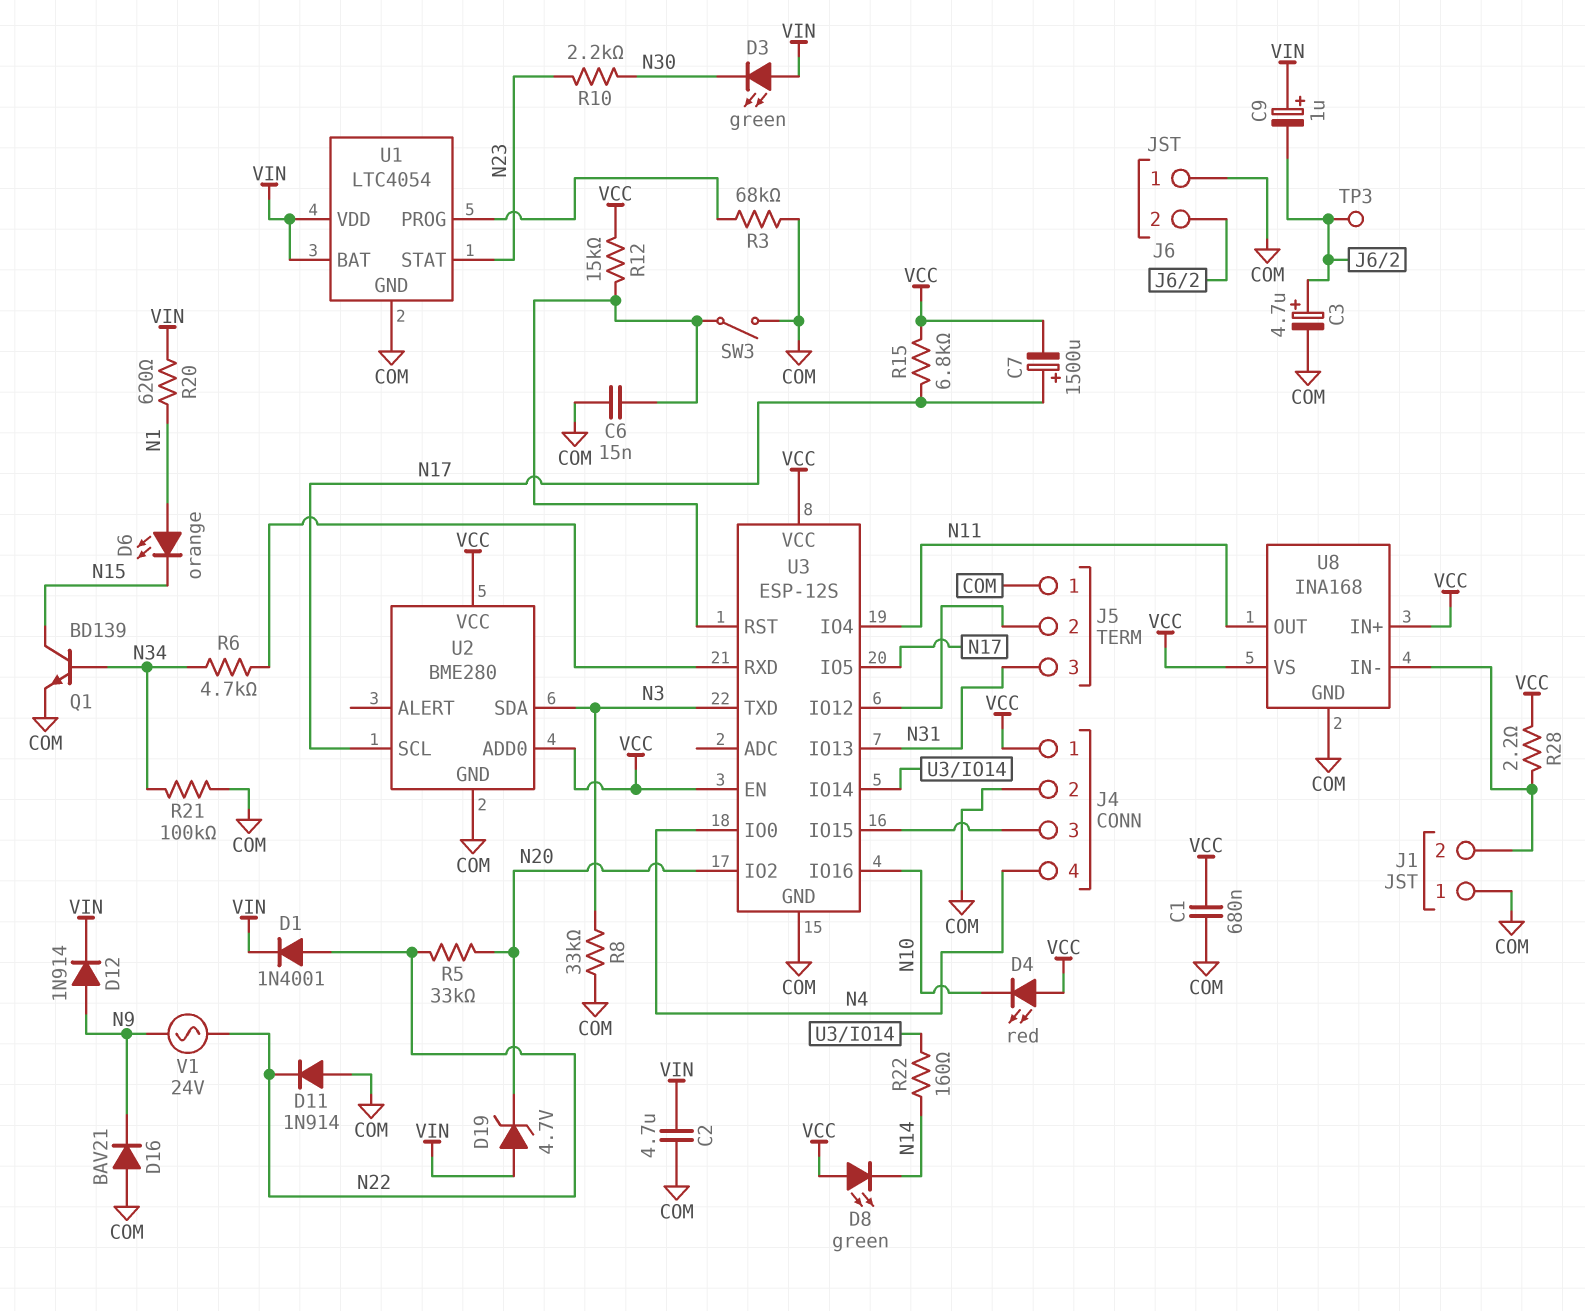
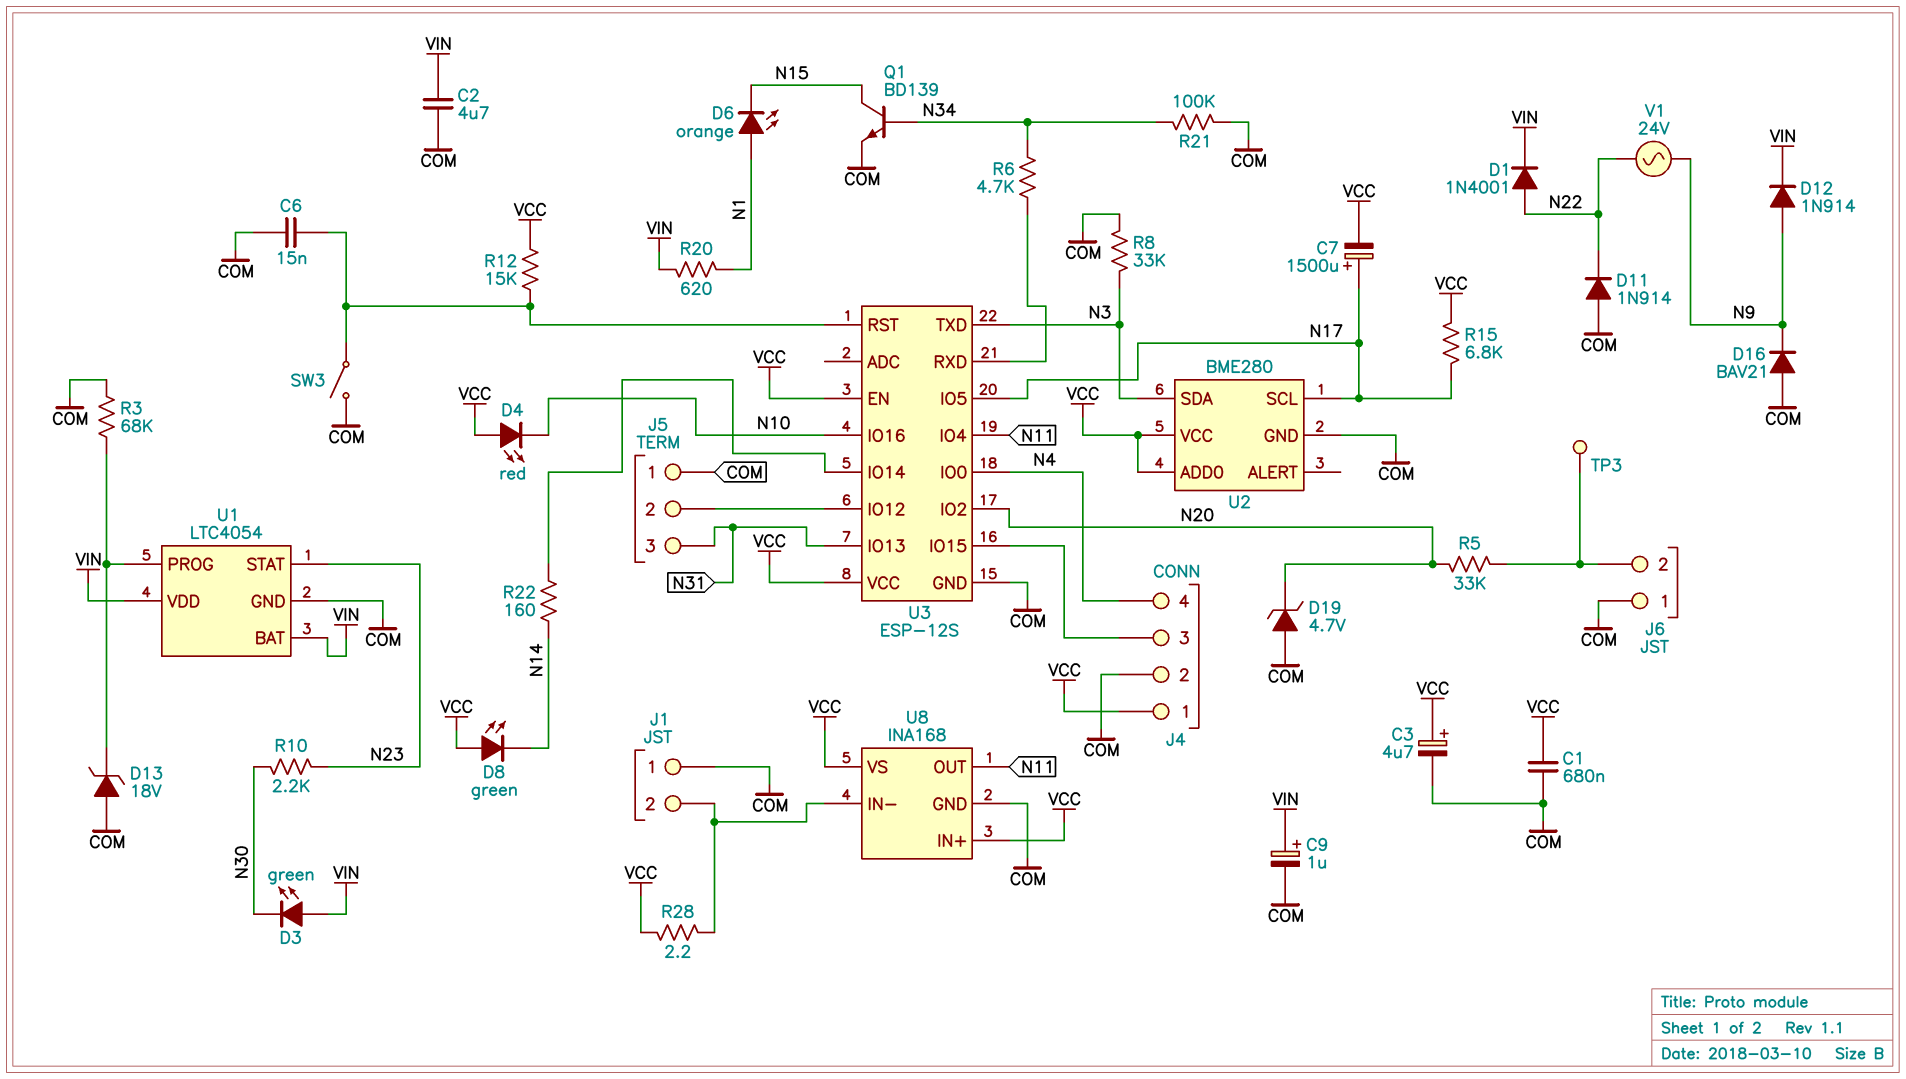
C3: 4.7uF (plus J6/2, minus COM) -> 4.7uF (plus VCC, minus COM)
C9: 1uF (plus VIN, minus J6/2) -> 1uF (plus VIN, minus COM)
D13: none -> zener 18V (A COM, K U1/PROG)
D19: zener 4.7V (A VIN, K N20) -> zener 4.7V (A COM, K N20)
R5: 33k (N20, N22) -> 33k (J6/2, N20)

